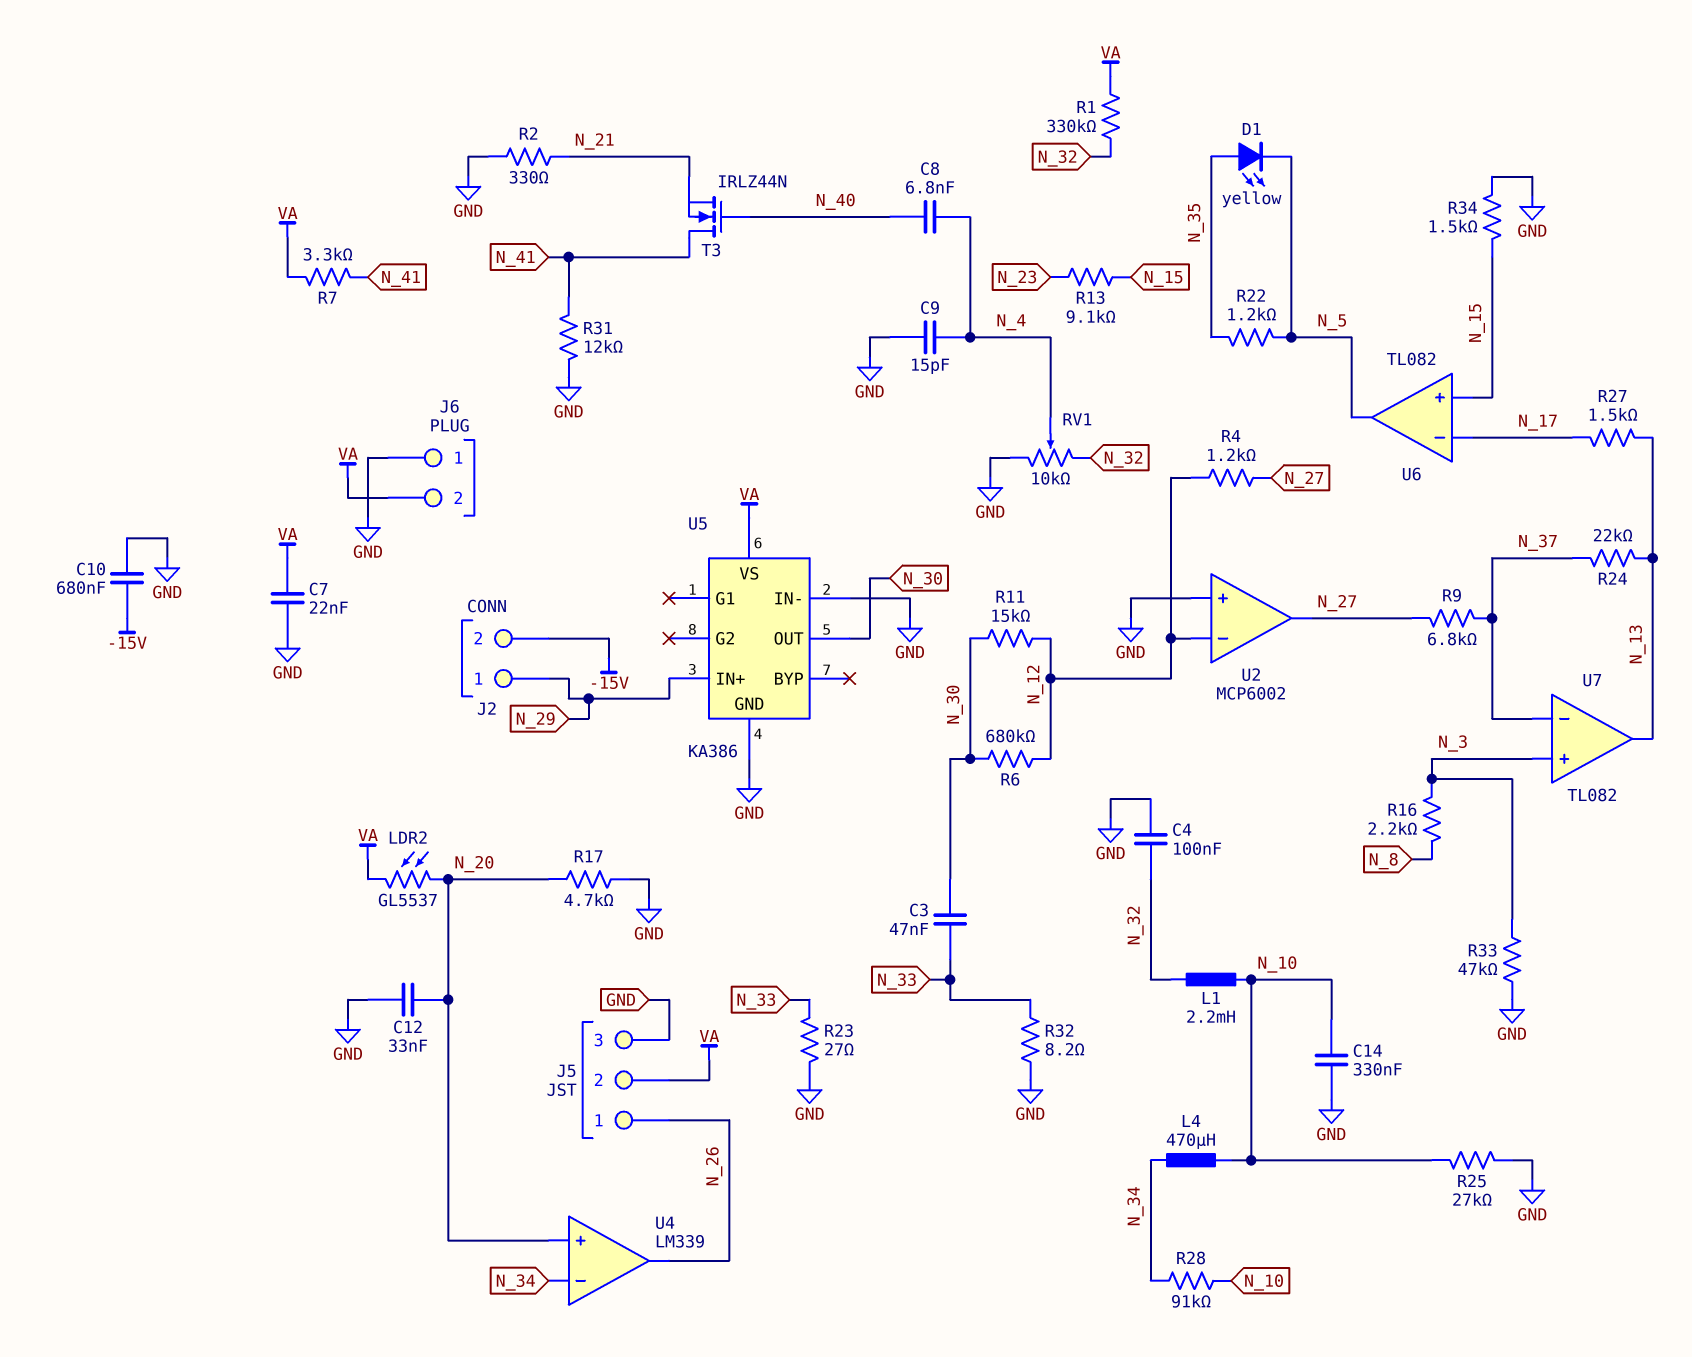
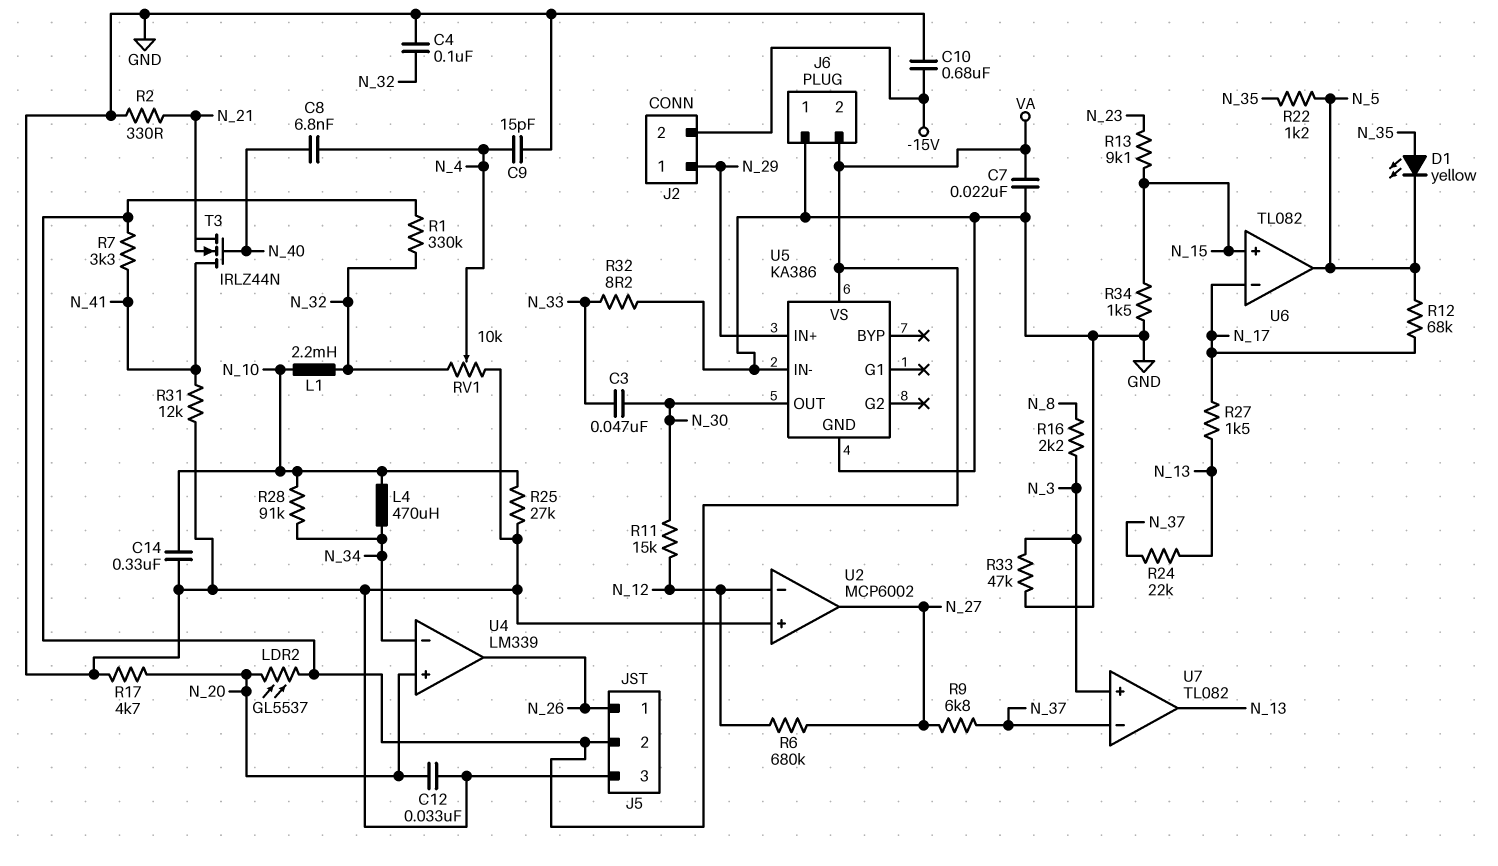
R4: 1.2k (N_12, N_27) -> none
R6: 680k (N_12, N_30) -> 680k (N_12, N_27)
R12: none -> 68k (N_5, N_17)
R23: 27 (GND, N_33) -> none

